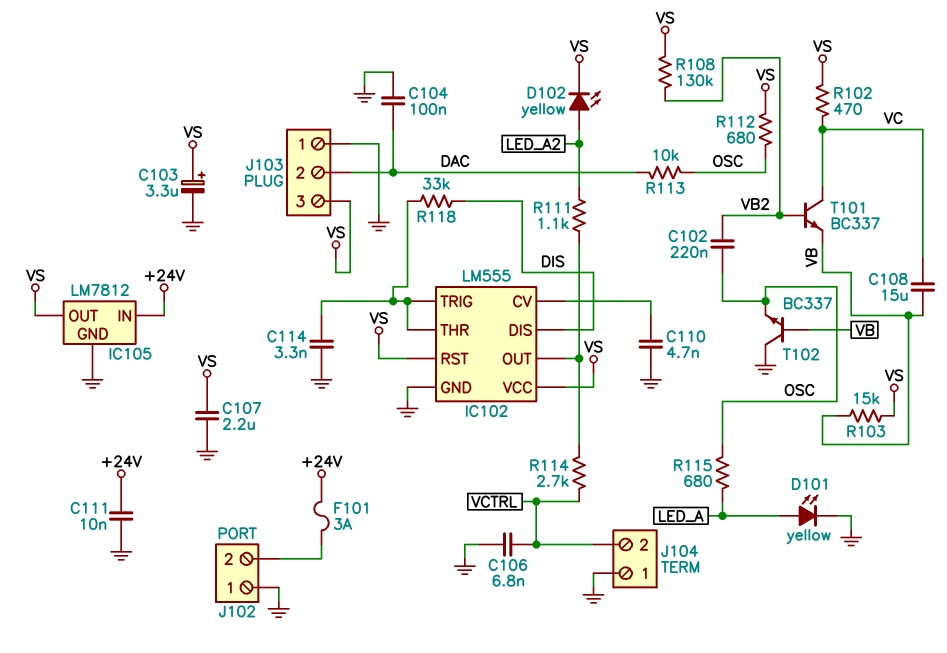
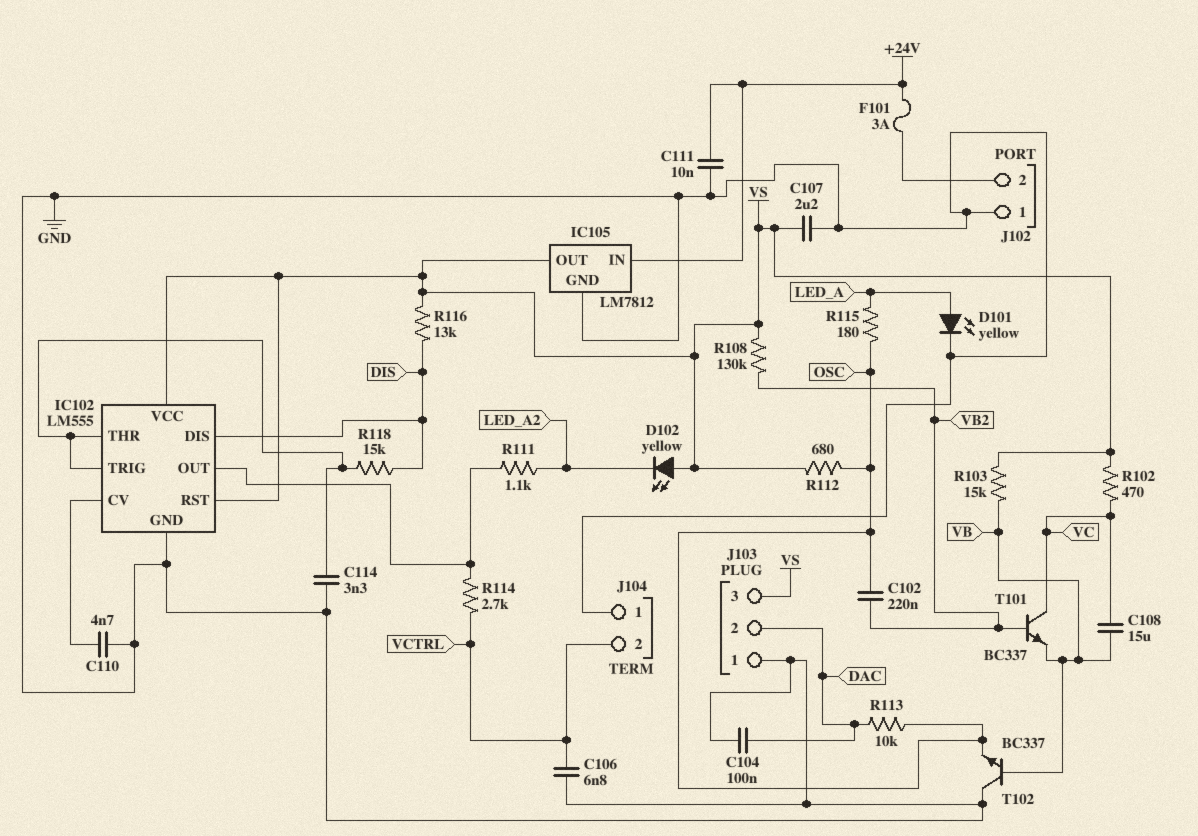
C103: 3.3uF (plus VS, minus GND) -> none
D102: LED yellow (A LED_A2, K VS) -> LED yellow (A VS, K LED_A2)
R115: 680 (LED_A, OSC) -> 180 (LED_A, OSC)
R116: none -> 13k (DIS, VS)
R118: 33k (DIS, IC102/THR) -> 15k (DIS, IC102/THR)

